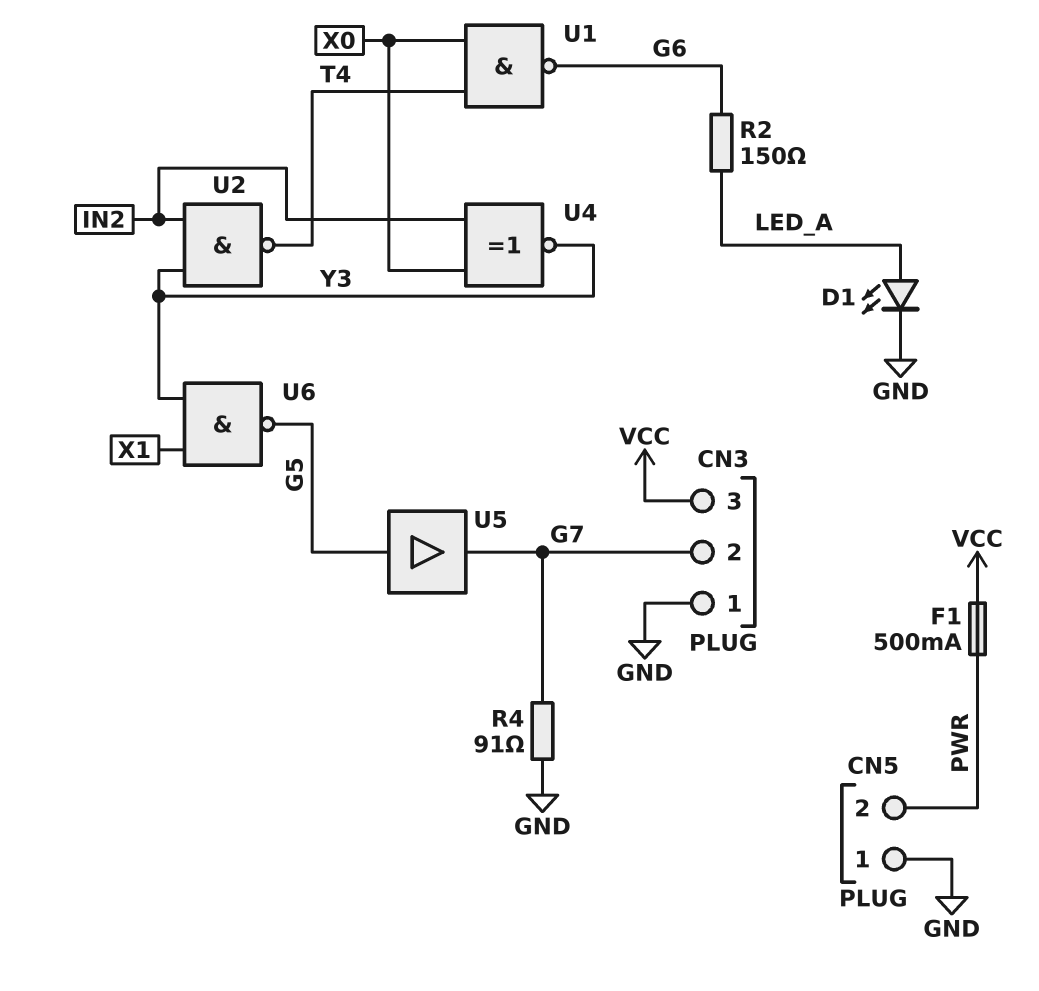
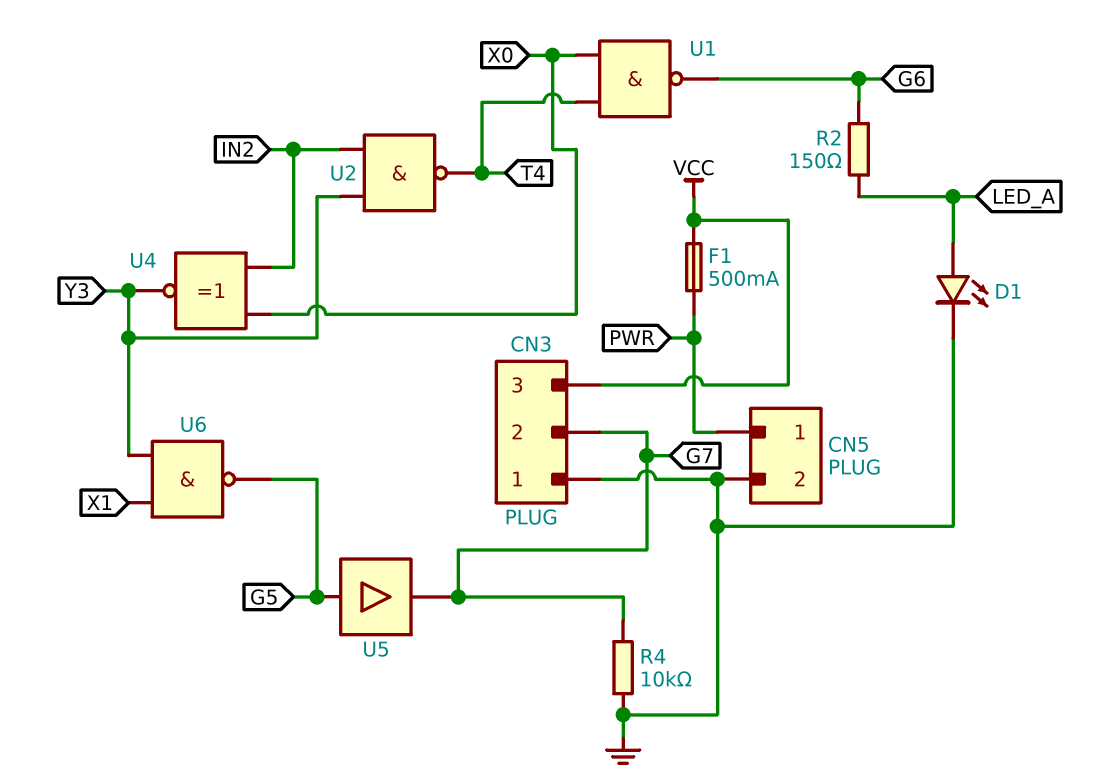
CN5 pin 1: GND -> PWR
CN5 pin 2: PWR -> GND
R4: 91 (G7, GND) -> 10k (G7, GND)

